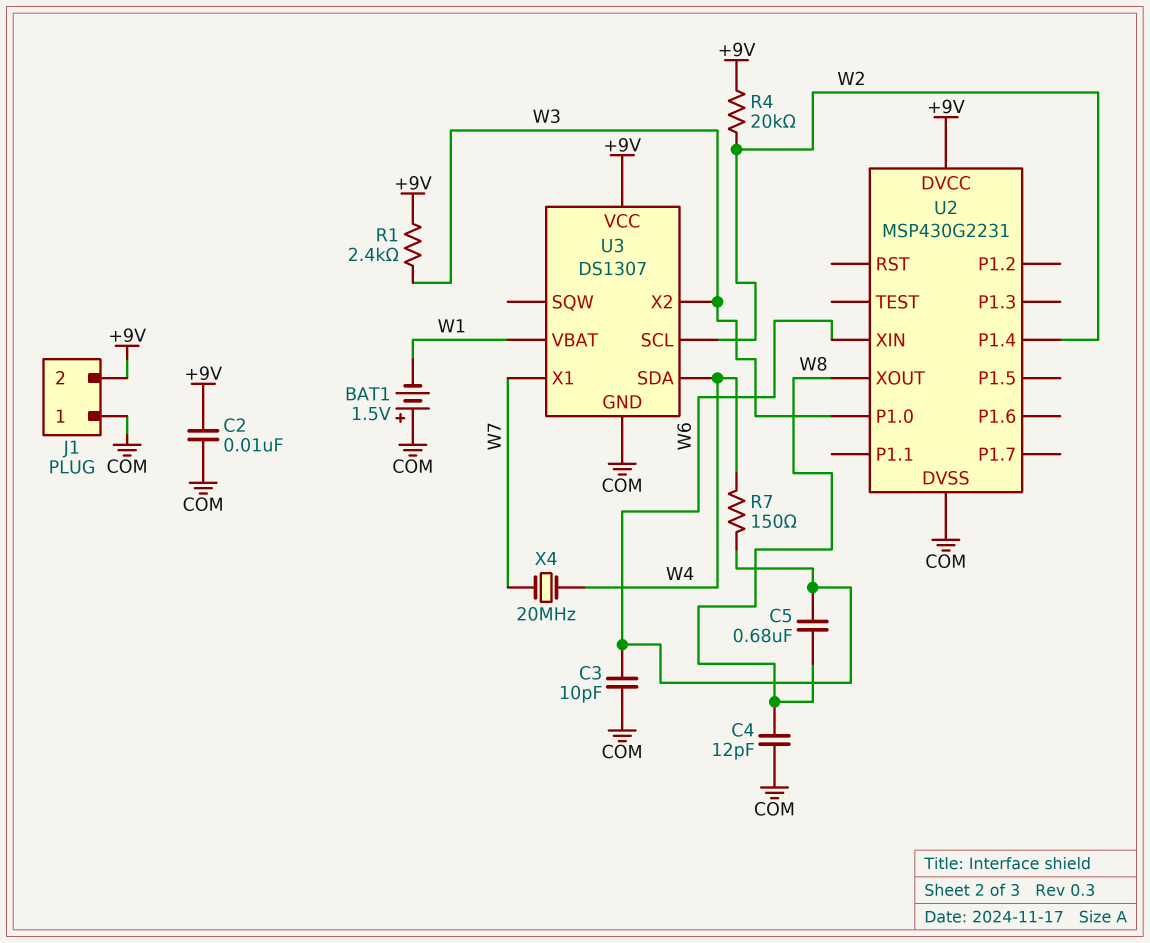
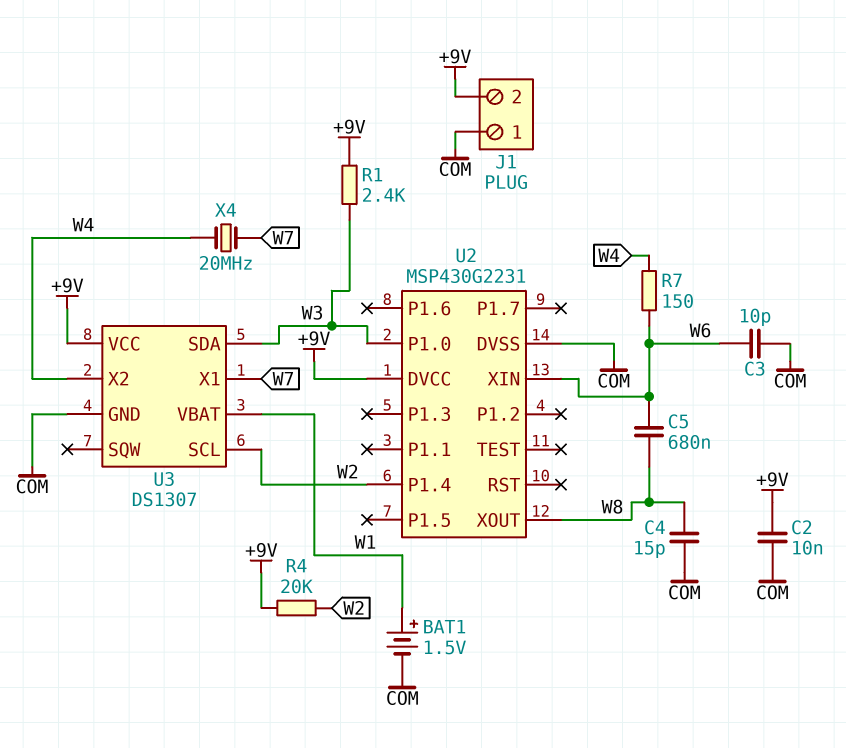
BAT1: 1.5V (plus COM, minus W1) -> 1.5V (plus W1, minus COM)
C4: 12pF (COM, W8) -> 15pF (COM, W8)
U3 pin SDA: W4 -> W3
U3 pin X2: W3 -> W4

